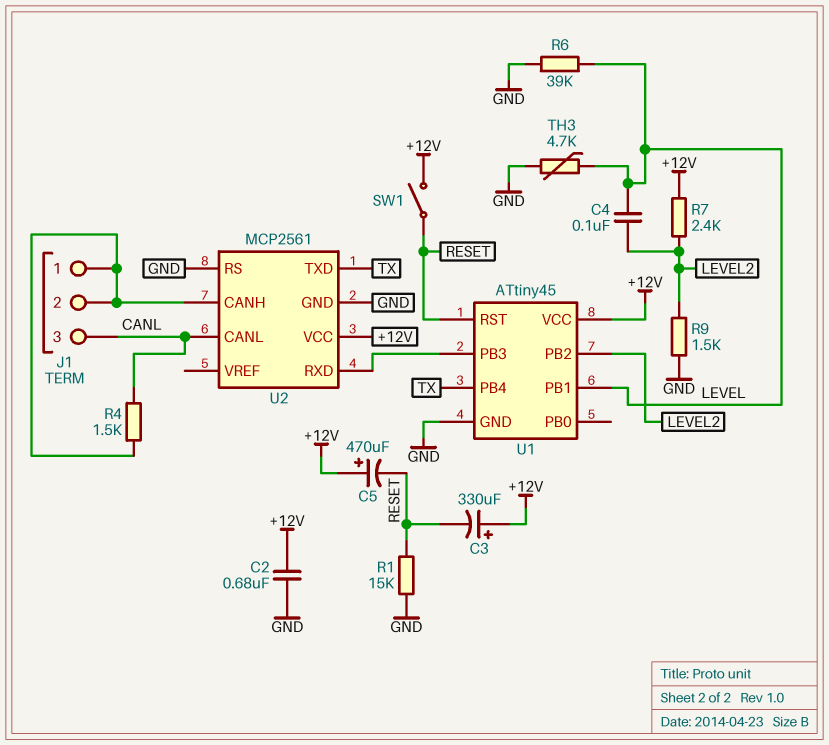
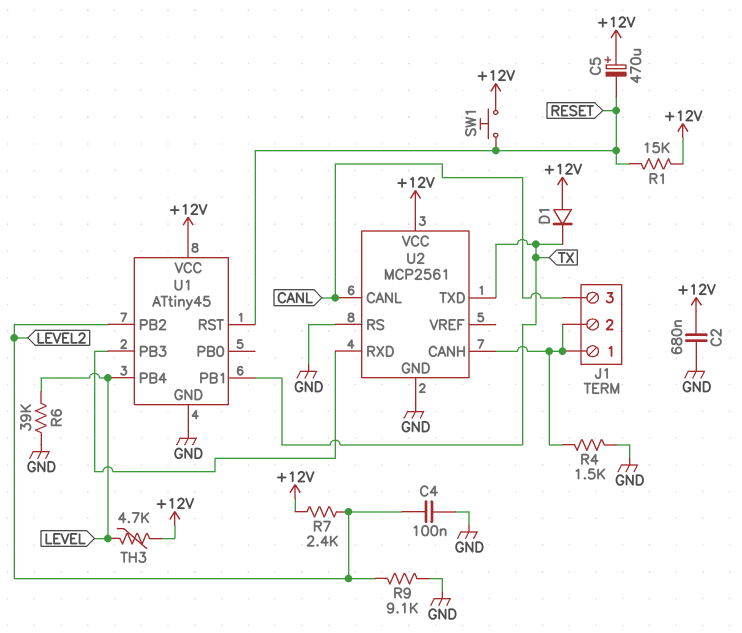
C3: 330uF (plus +12V, minus RESET) -> none
C4: 100nF (LEVEL, LEVEL2) -> 100nF (GND, LEVEL2)
D1: none -> diode (A +12V, K TX)
R1: 15k (GND, RESET) -> 15k (+12V, RESET)
R4: 1.5k (CANL, J1/1) -> 1.5k (GND, J1/1)
R9: 1.5k (GND, LEVEL2) -> 9.1k (GND, LEVEL2)
SW1: switch (+12V, RESET) -> button (+12V, RESET)
TH3: 4.7k (GND, LEVEL) -> 4.7k (+12V, LEVEL)
U1 pin PB1: LEVEL -> TX
U1 pin PB4: TX -> LEVEL

